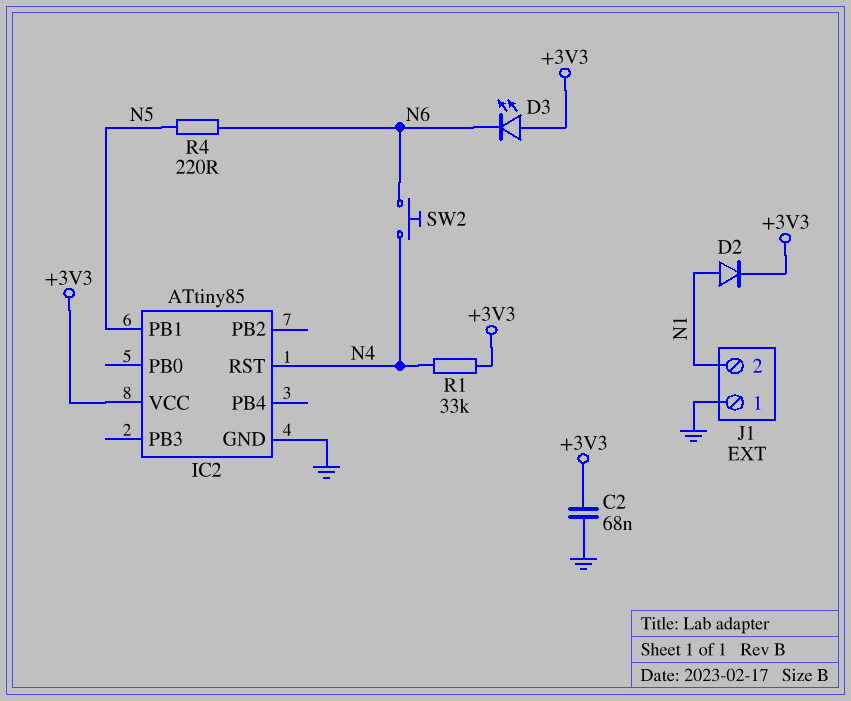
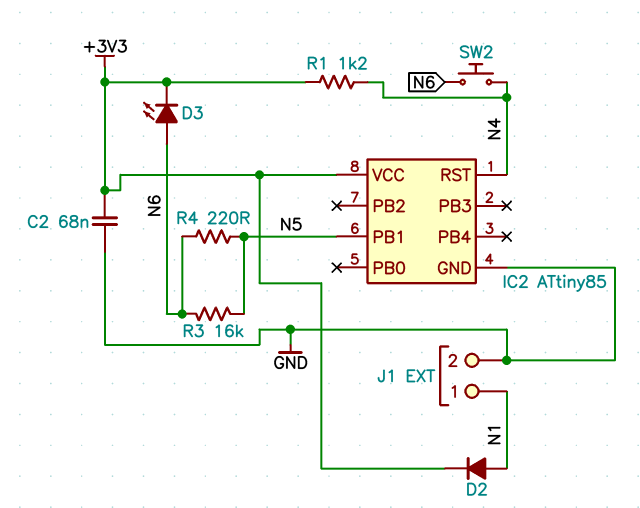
D3: LED (A +3V3, K N6) -> LED (A N6, K +3V3)
J1 pin 1: GND -> N1
J1 pin 2: N1 -> GND
R1: 33k (+3V3, N4) -> 1.2k (+3V3, N4)
R3: none -> 16k (N5, N6)

